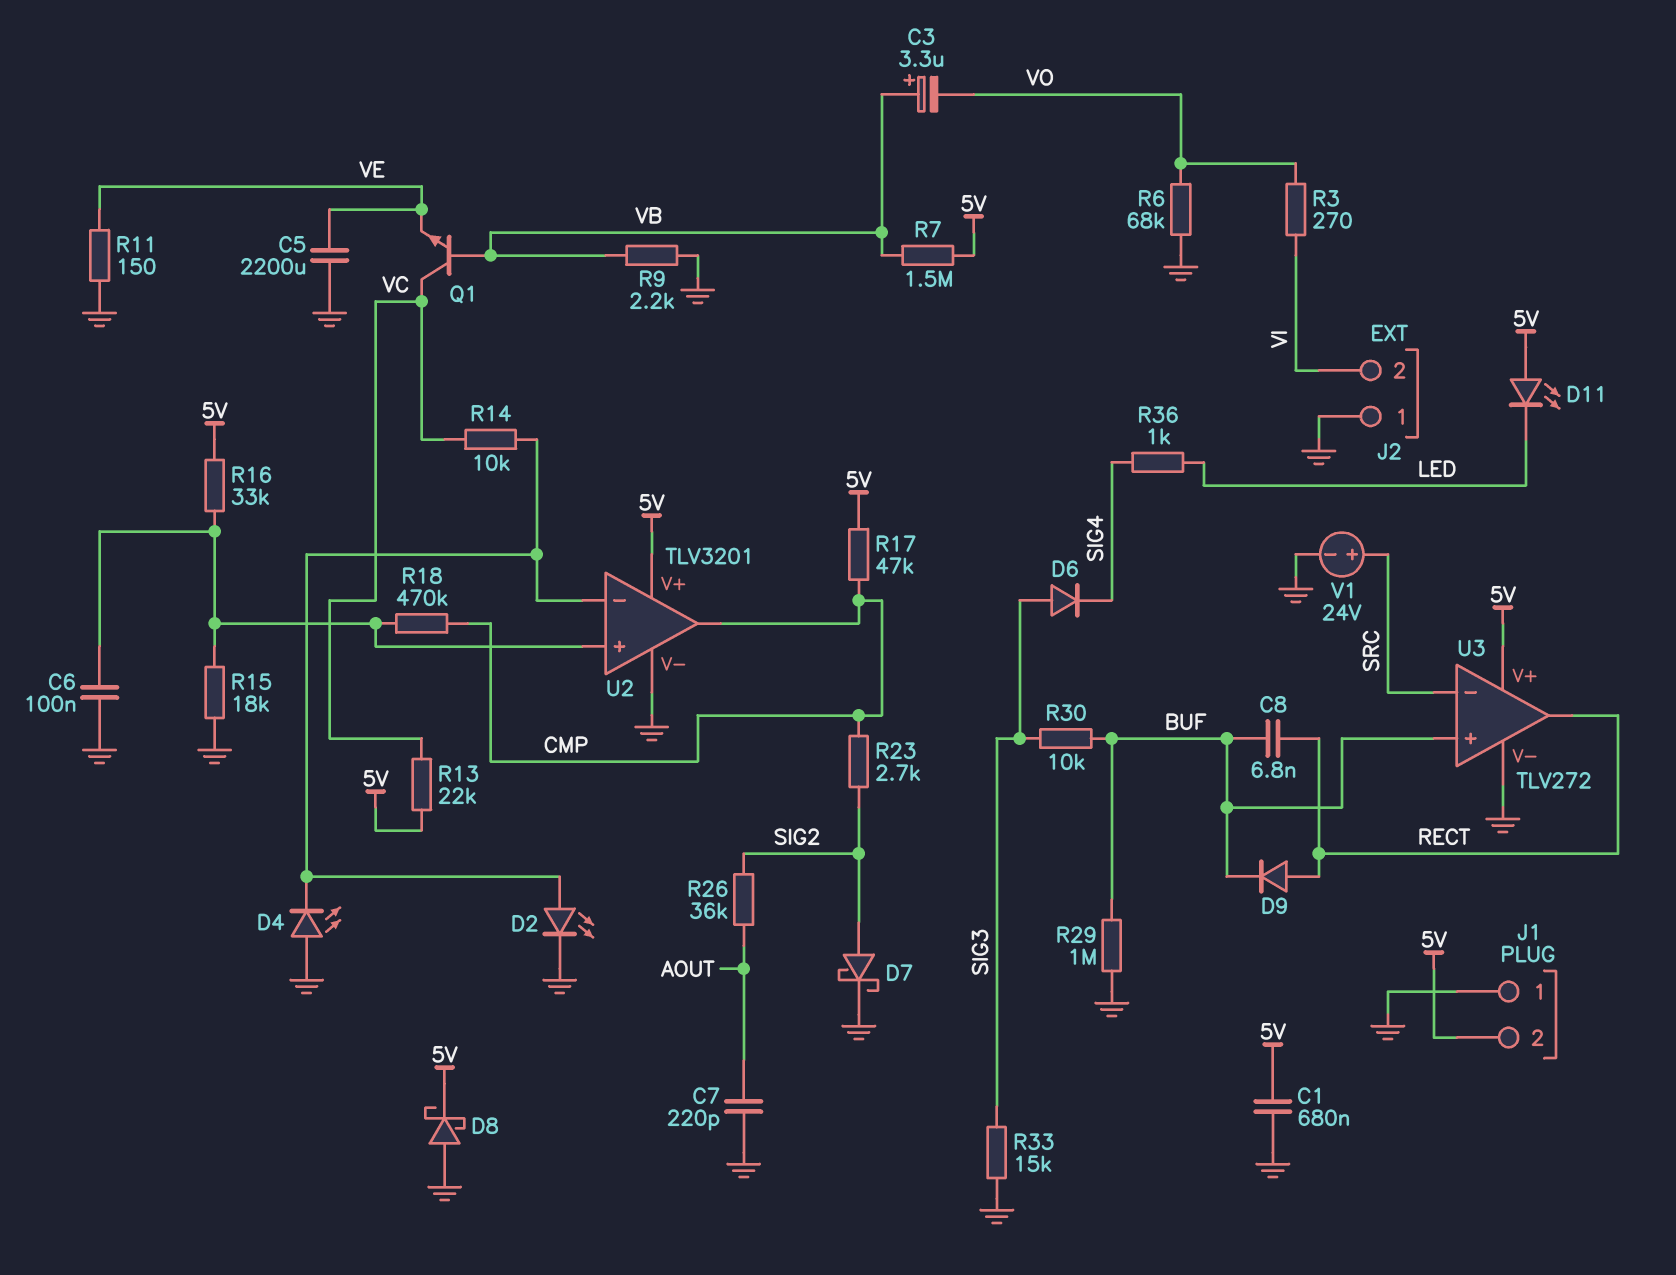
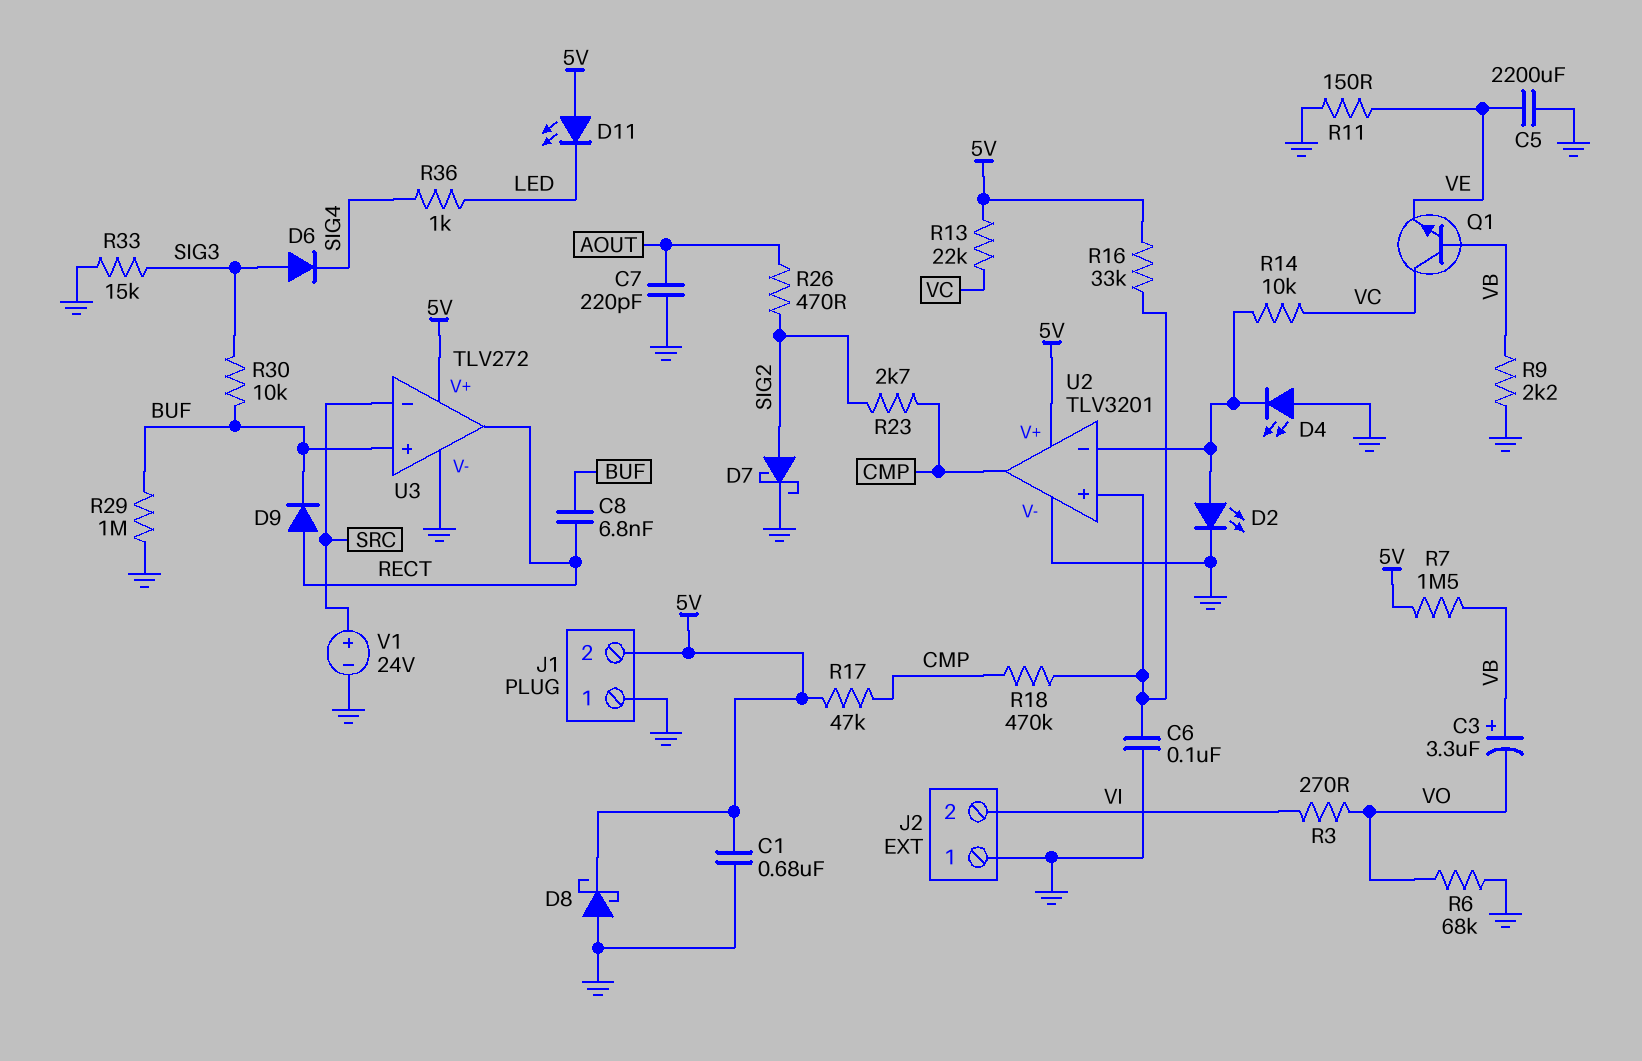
R15: 18k (GND, U2/in+) -> none
R26: 36k (AOUT, SIG2) -> 470 (AOUT, SIG2)

